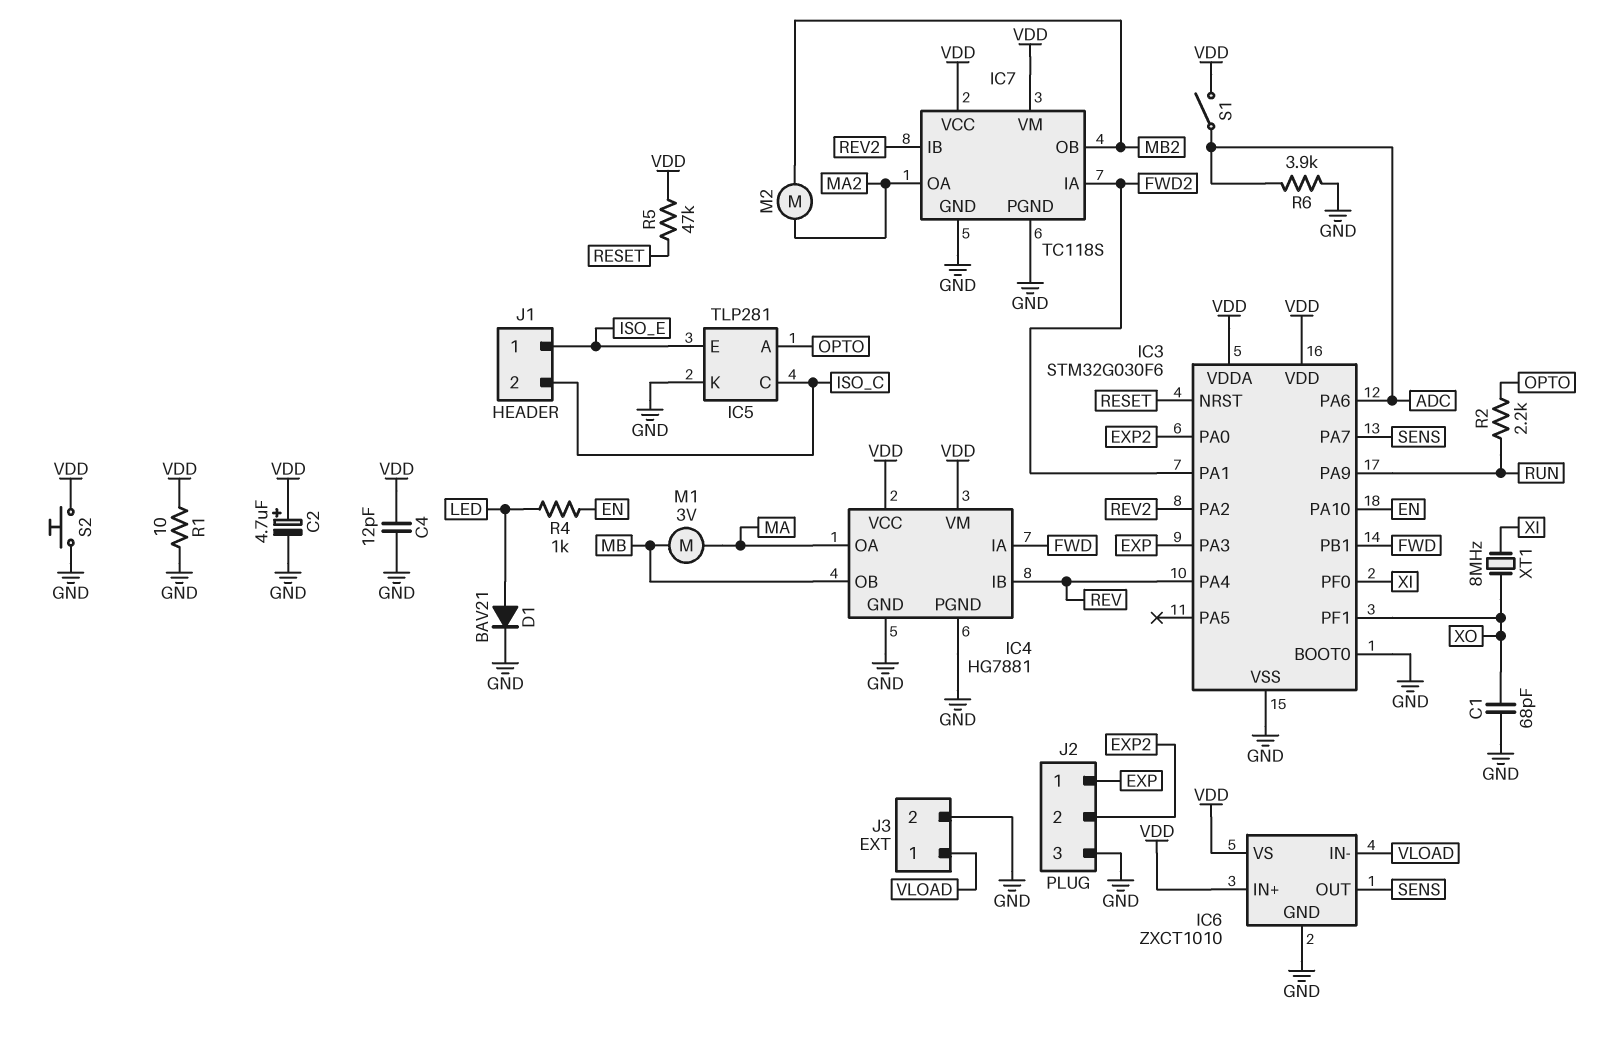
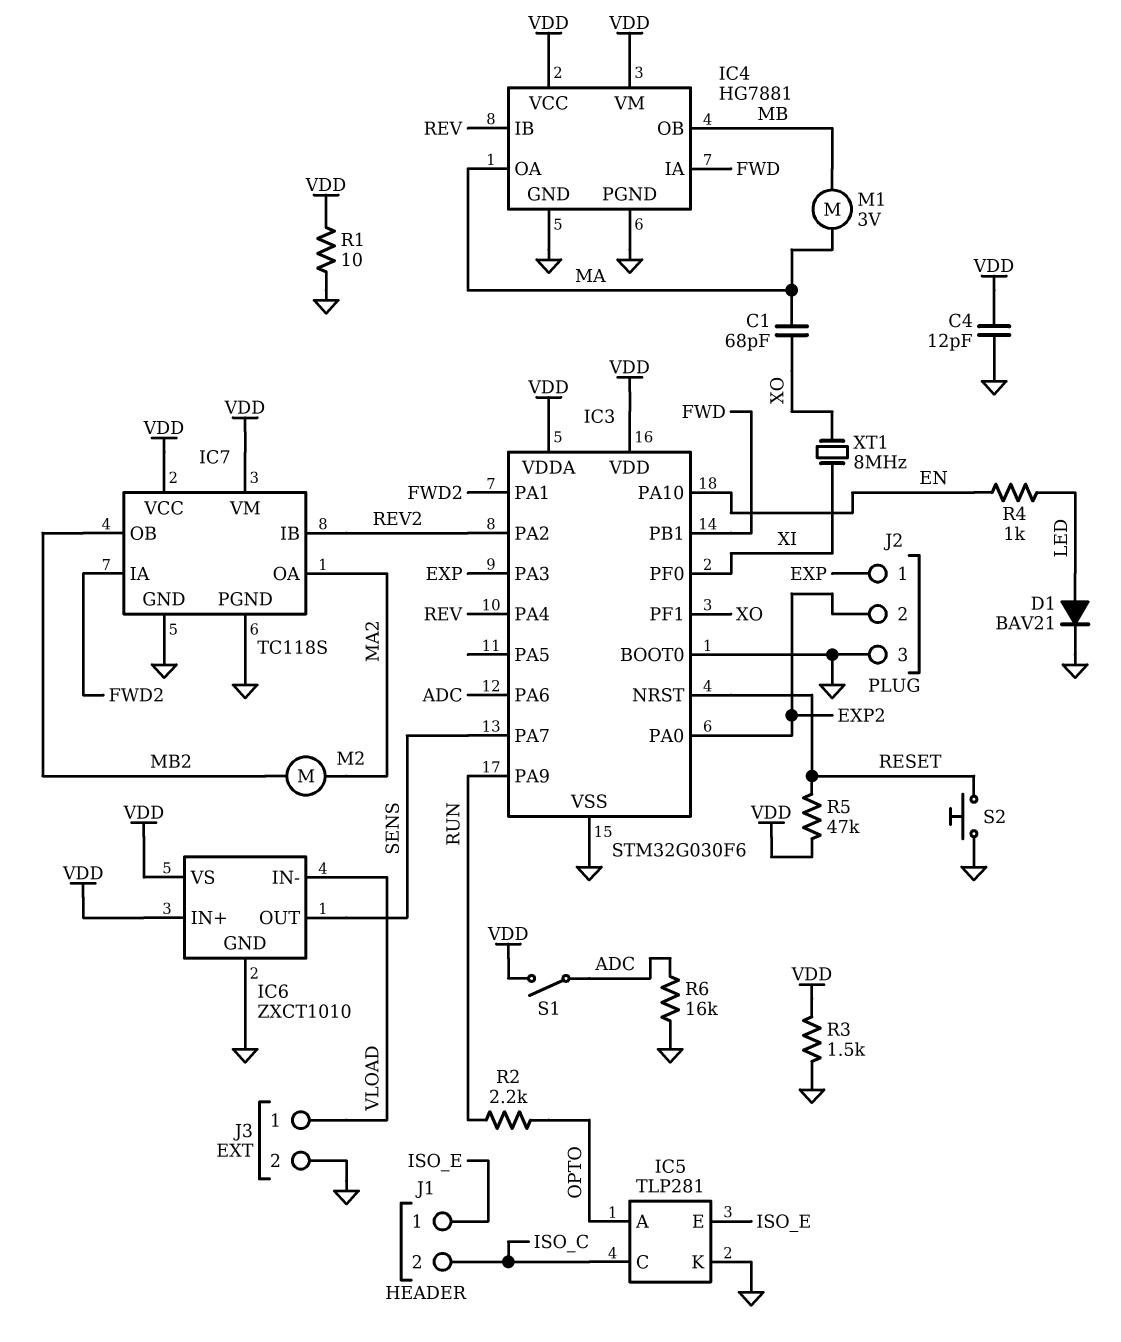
C1: 68pF (GND, XO) -> 68pF (MA, XO)
C2: 4.7uF (plus VDD, minus GND) -> none
R3: none -> 1.5k (GND, VDD)
R6: 3.9k (ADC, GND) -> 16k (ADC, GND)
S2: button (GND, VDD) -> button (GND, RESET)

